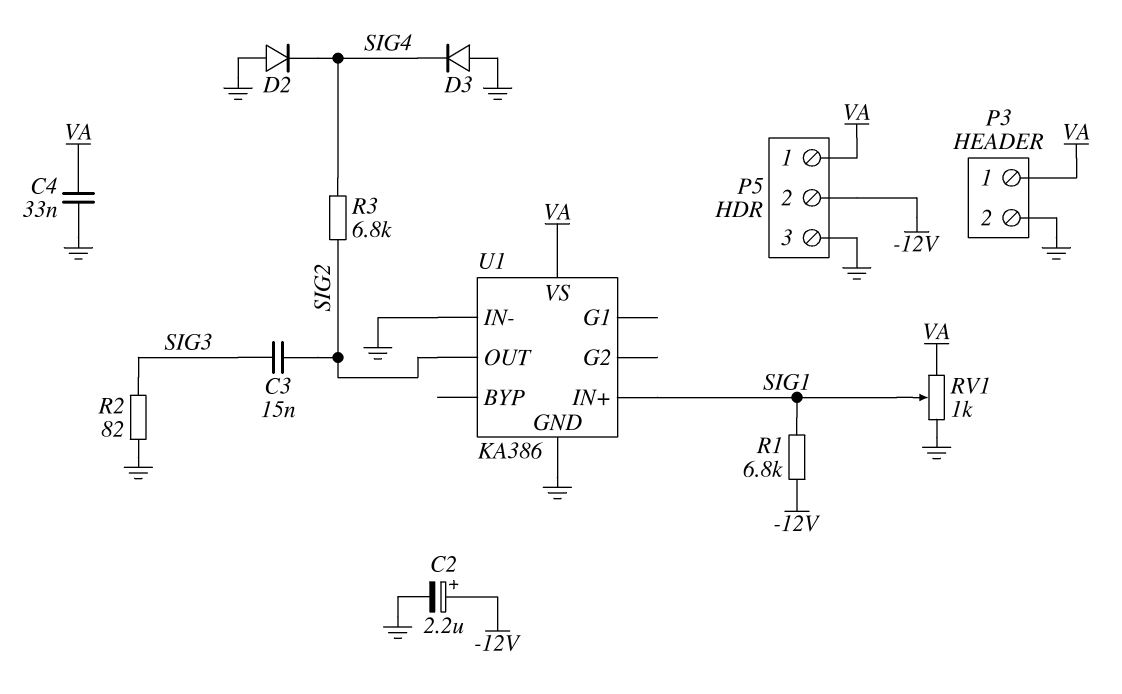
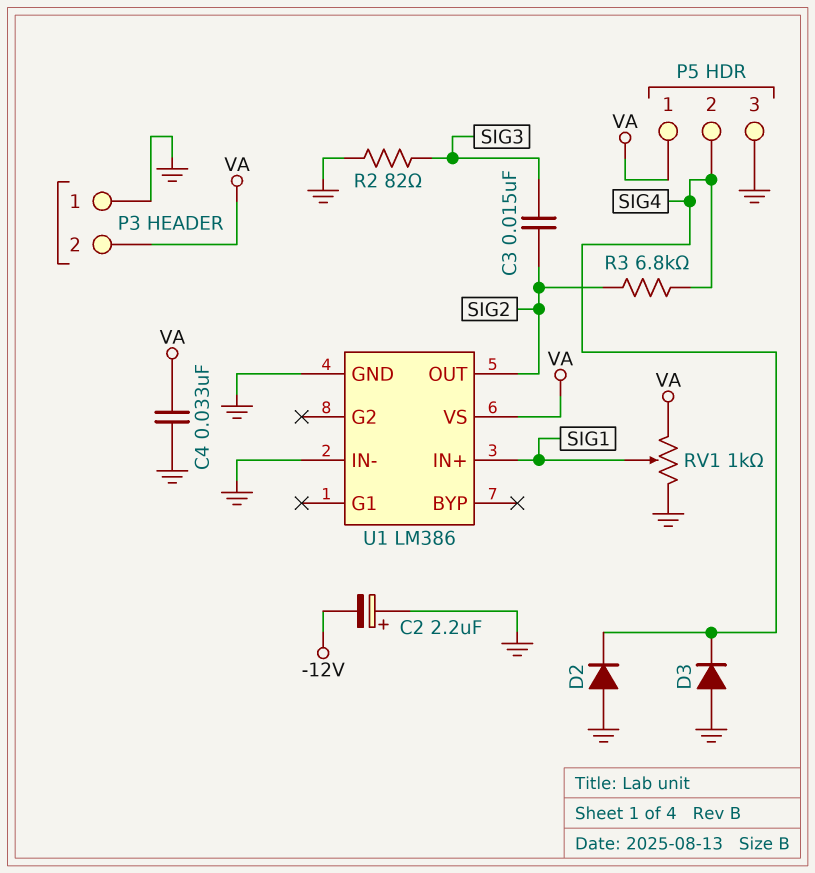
C2: 2.2uF (plus -12V, minus GND) -> 2.2uF (plus GND, minus -12V)
P3 pin 1: VA -> GND
P3 pin 2: GND -> VA
P5 pin 2: -12V -> SIG4
R1: 6.8k (-12V, SIG1) -> none
U1: KA386 -> LM386

